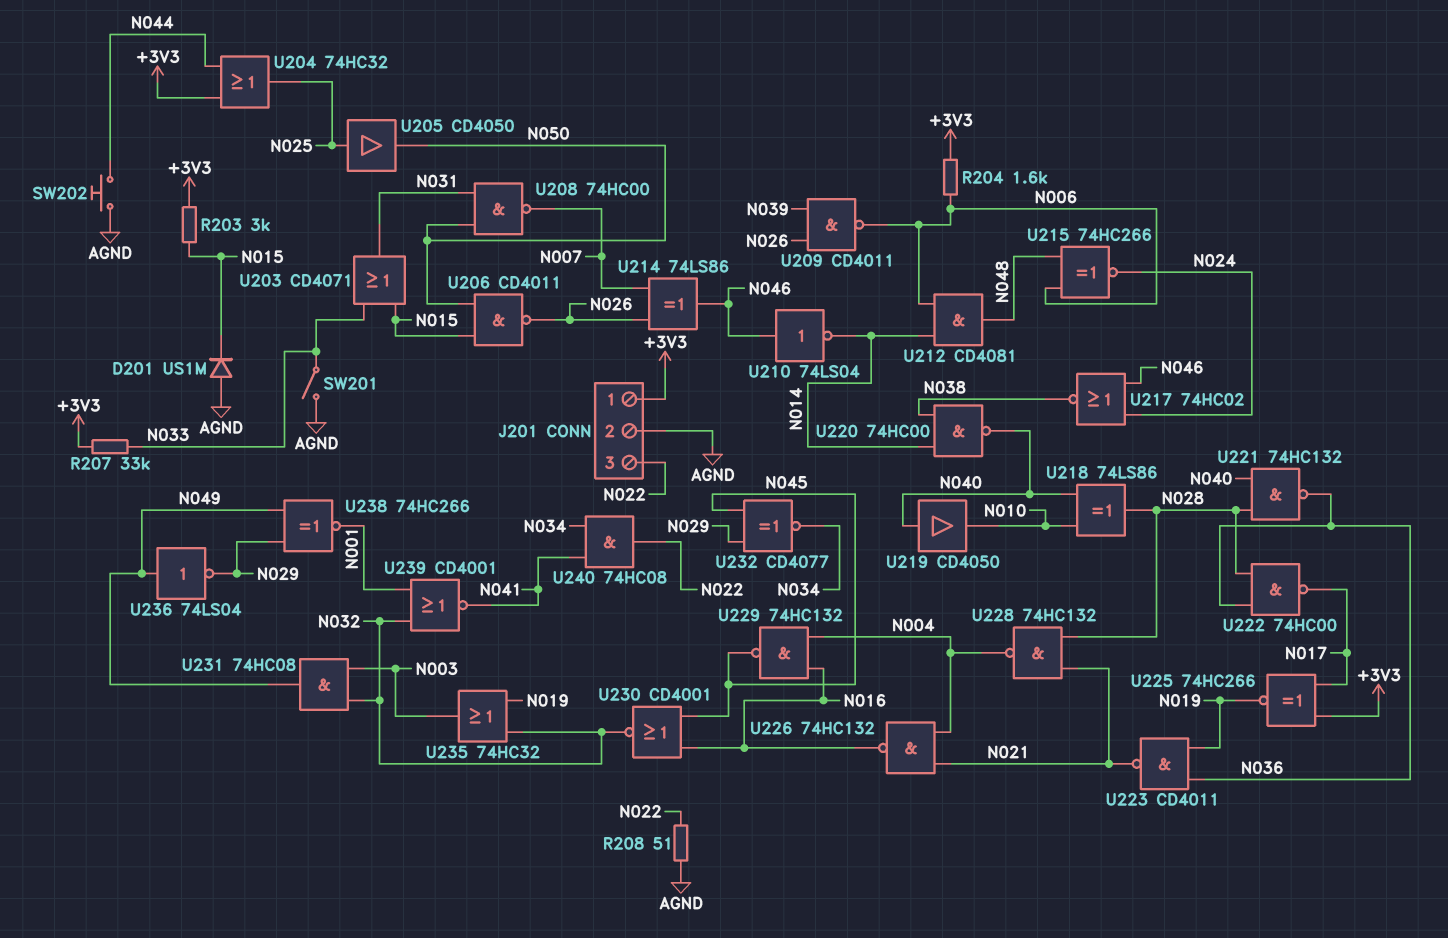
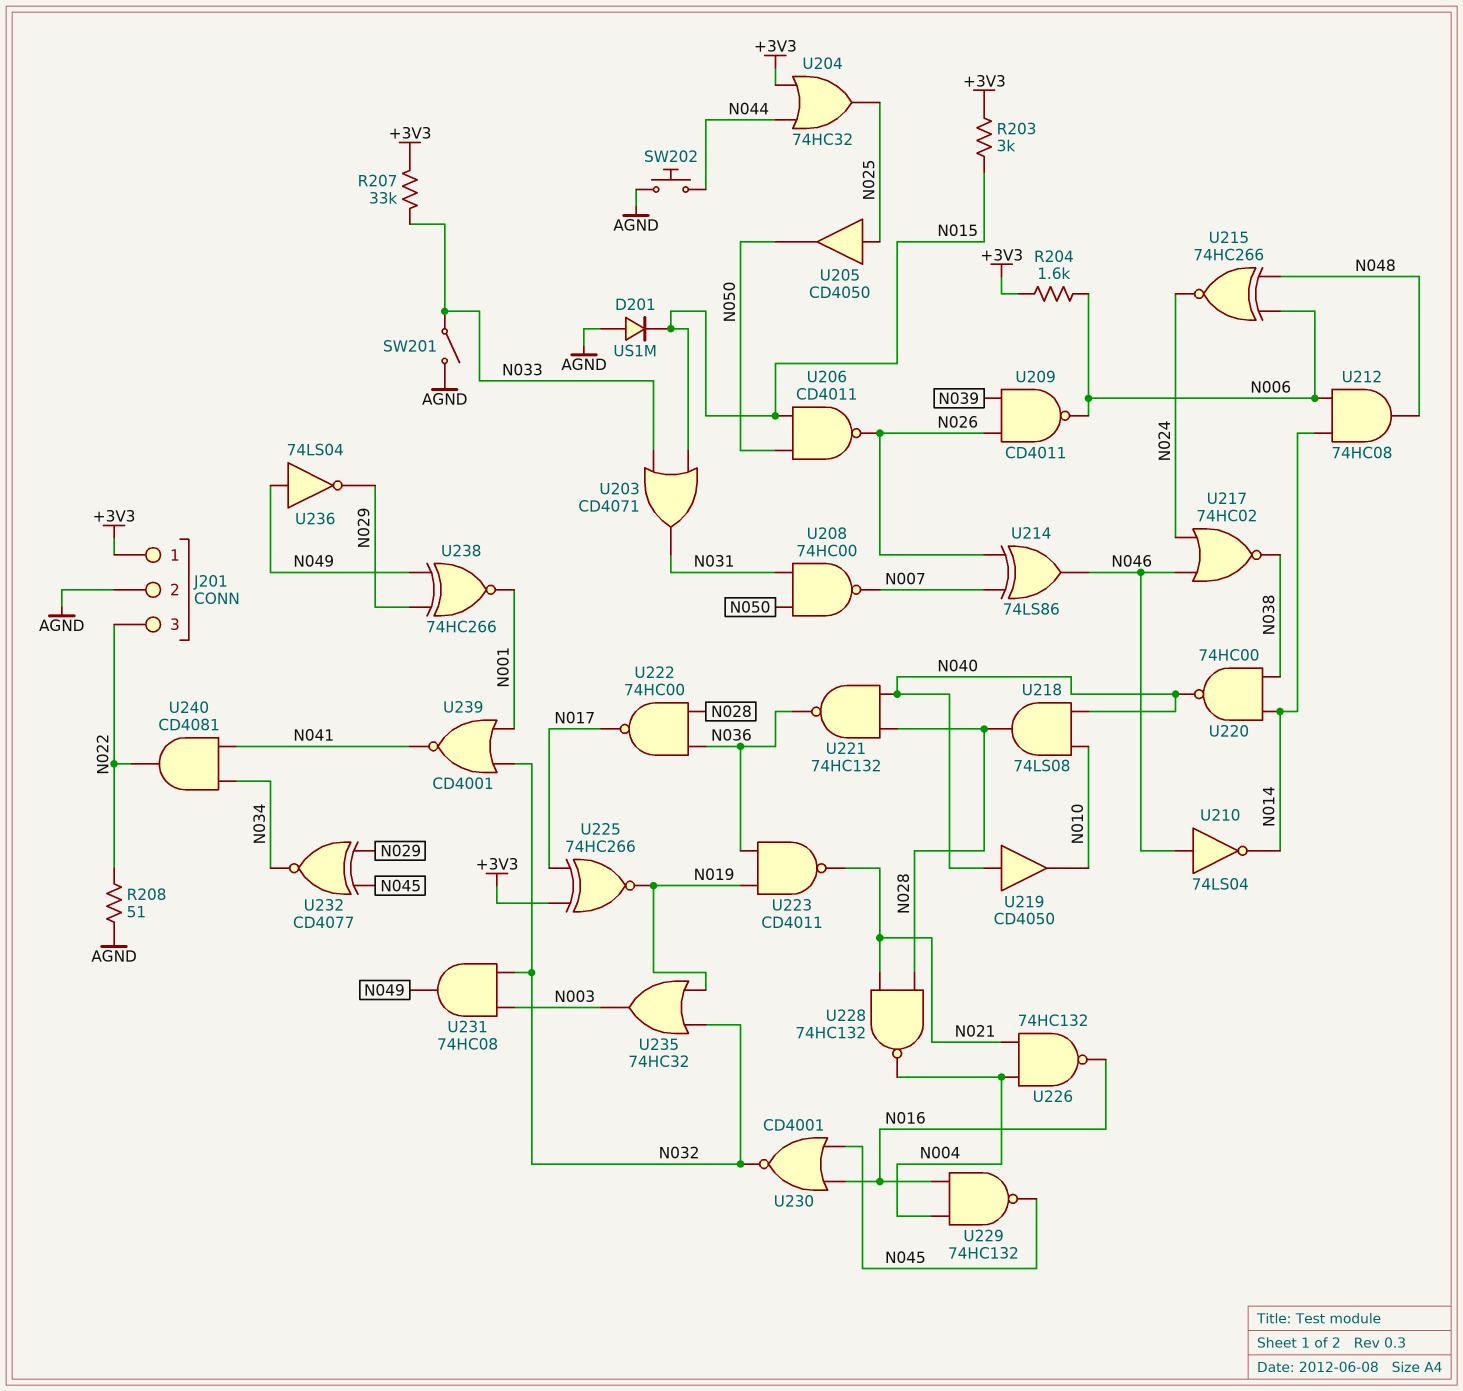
U212: AND CD4081 (in N006, in N014, out N048) -> AND 74HC08 (in N006, in N014, out N048)
U218: XOR 74LS86 (in N010, in N040, out N028) -> AND 74LS08 (in N010, in N040, out N028)
U240: AND 74HC08 (in N034, in N041, out N022) -> AND CD4081 (in N034, in N041, out N022)

